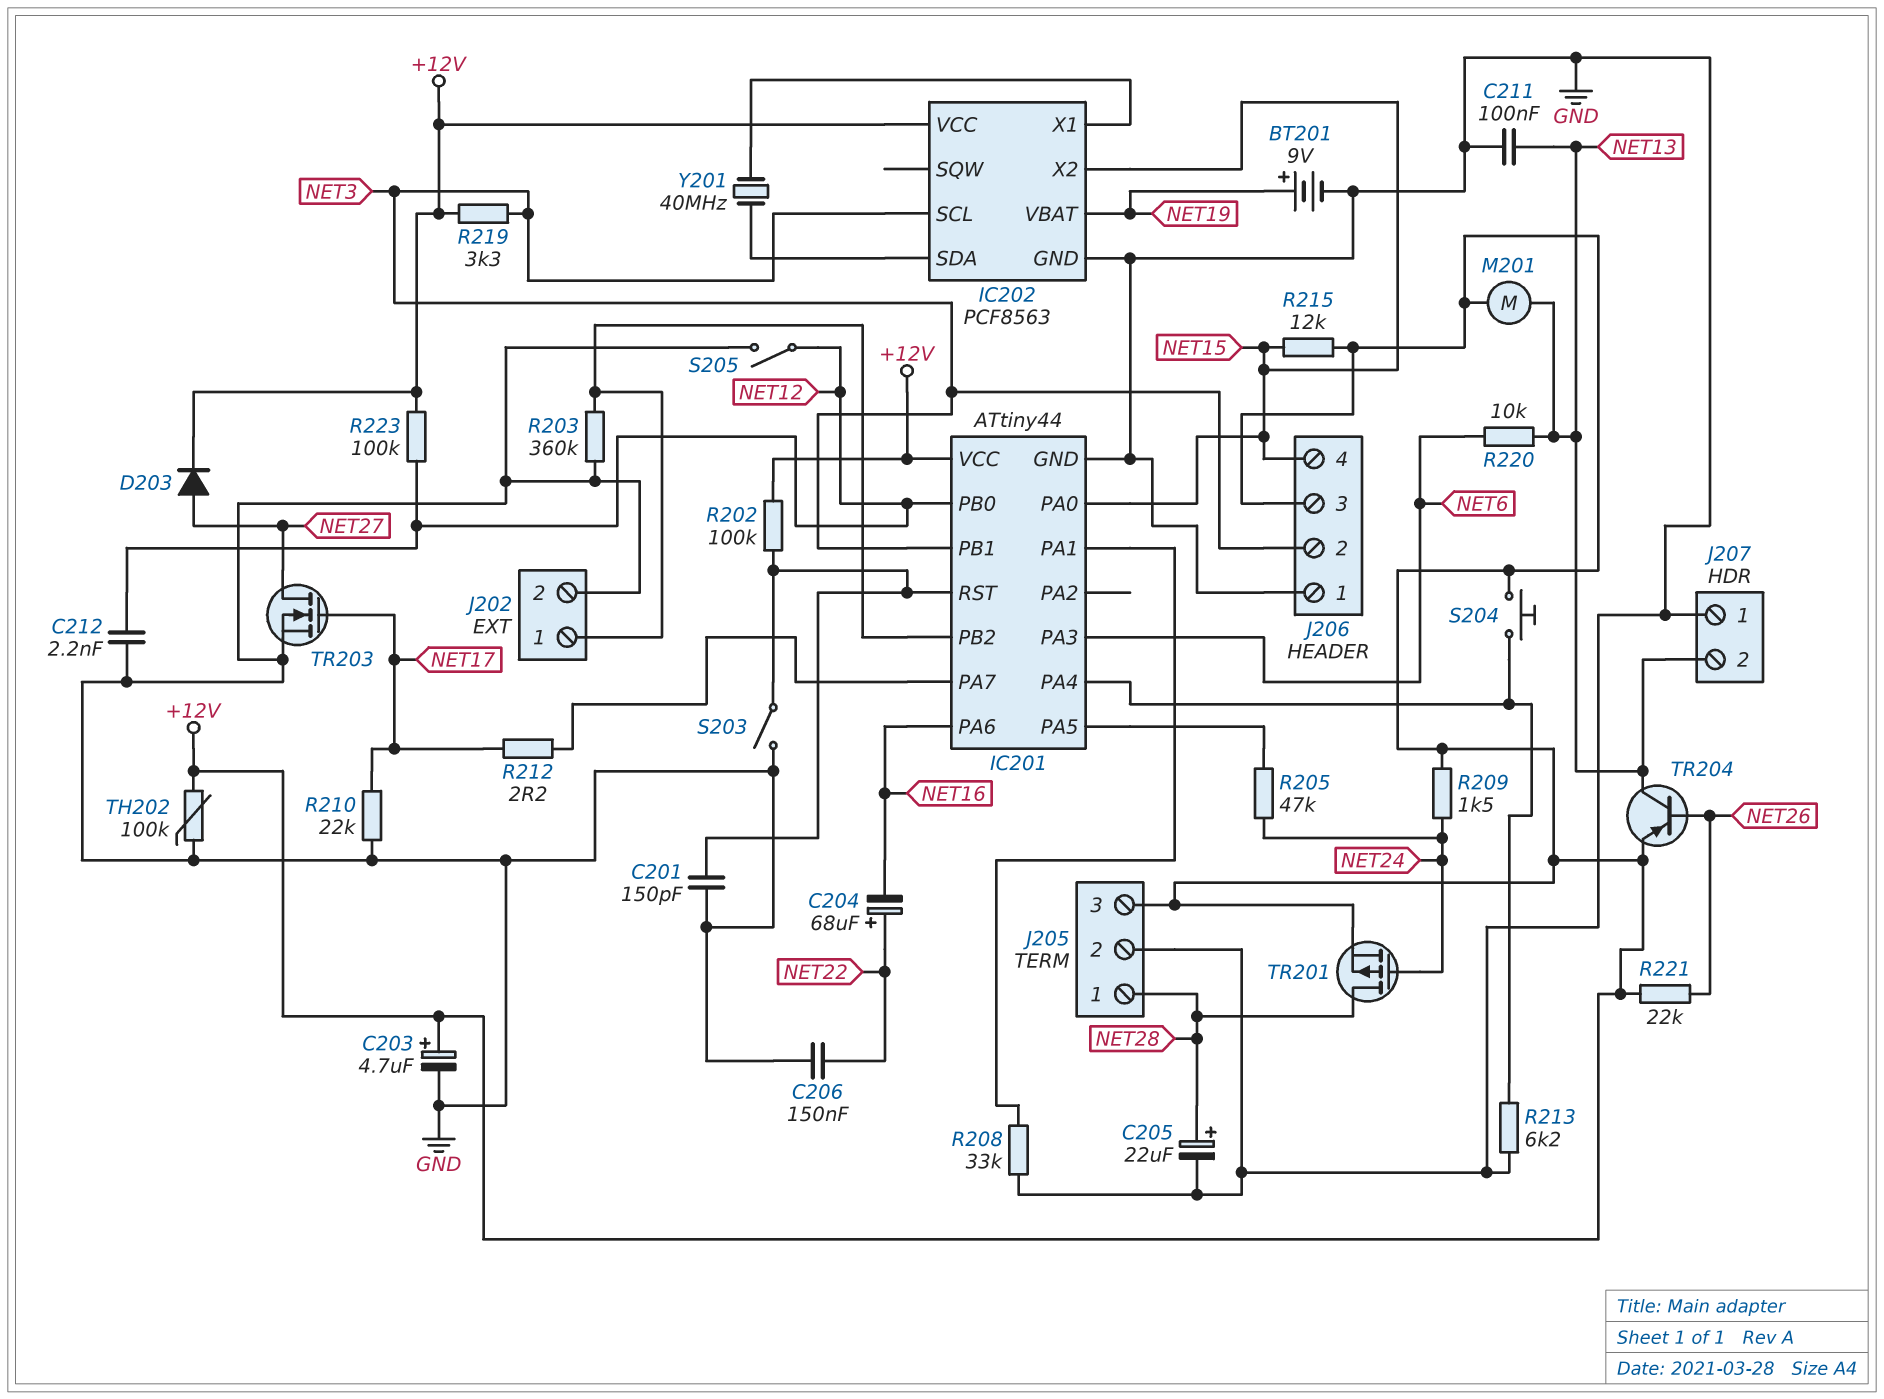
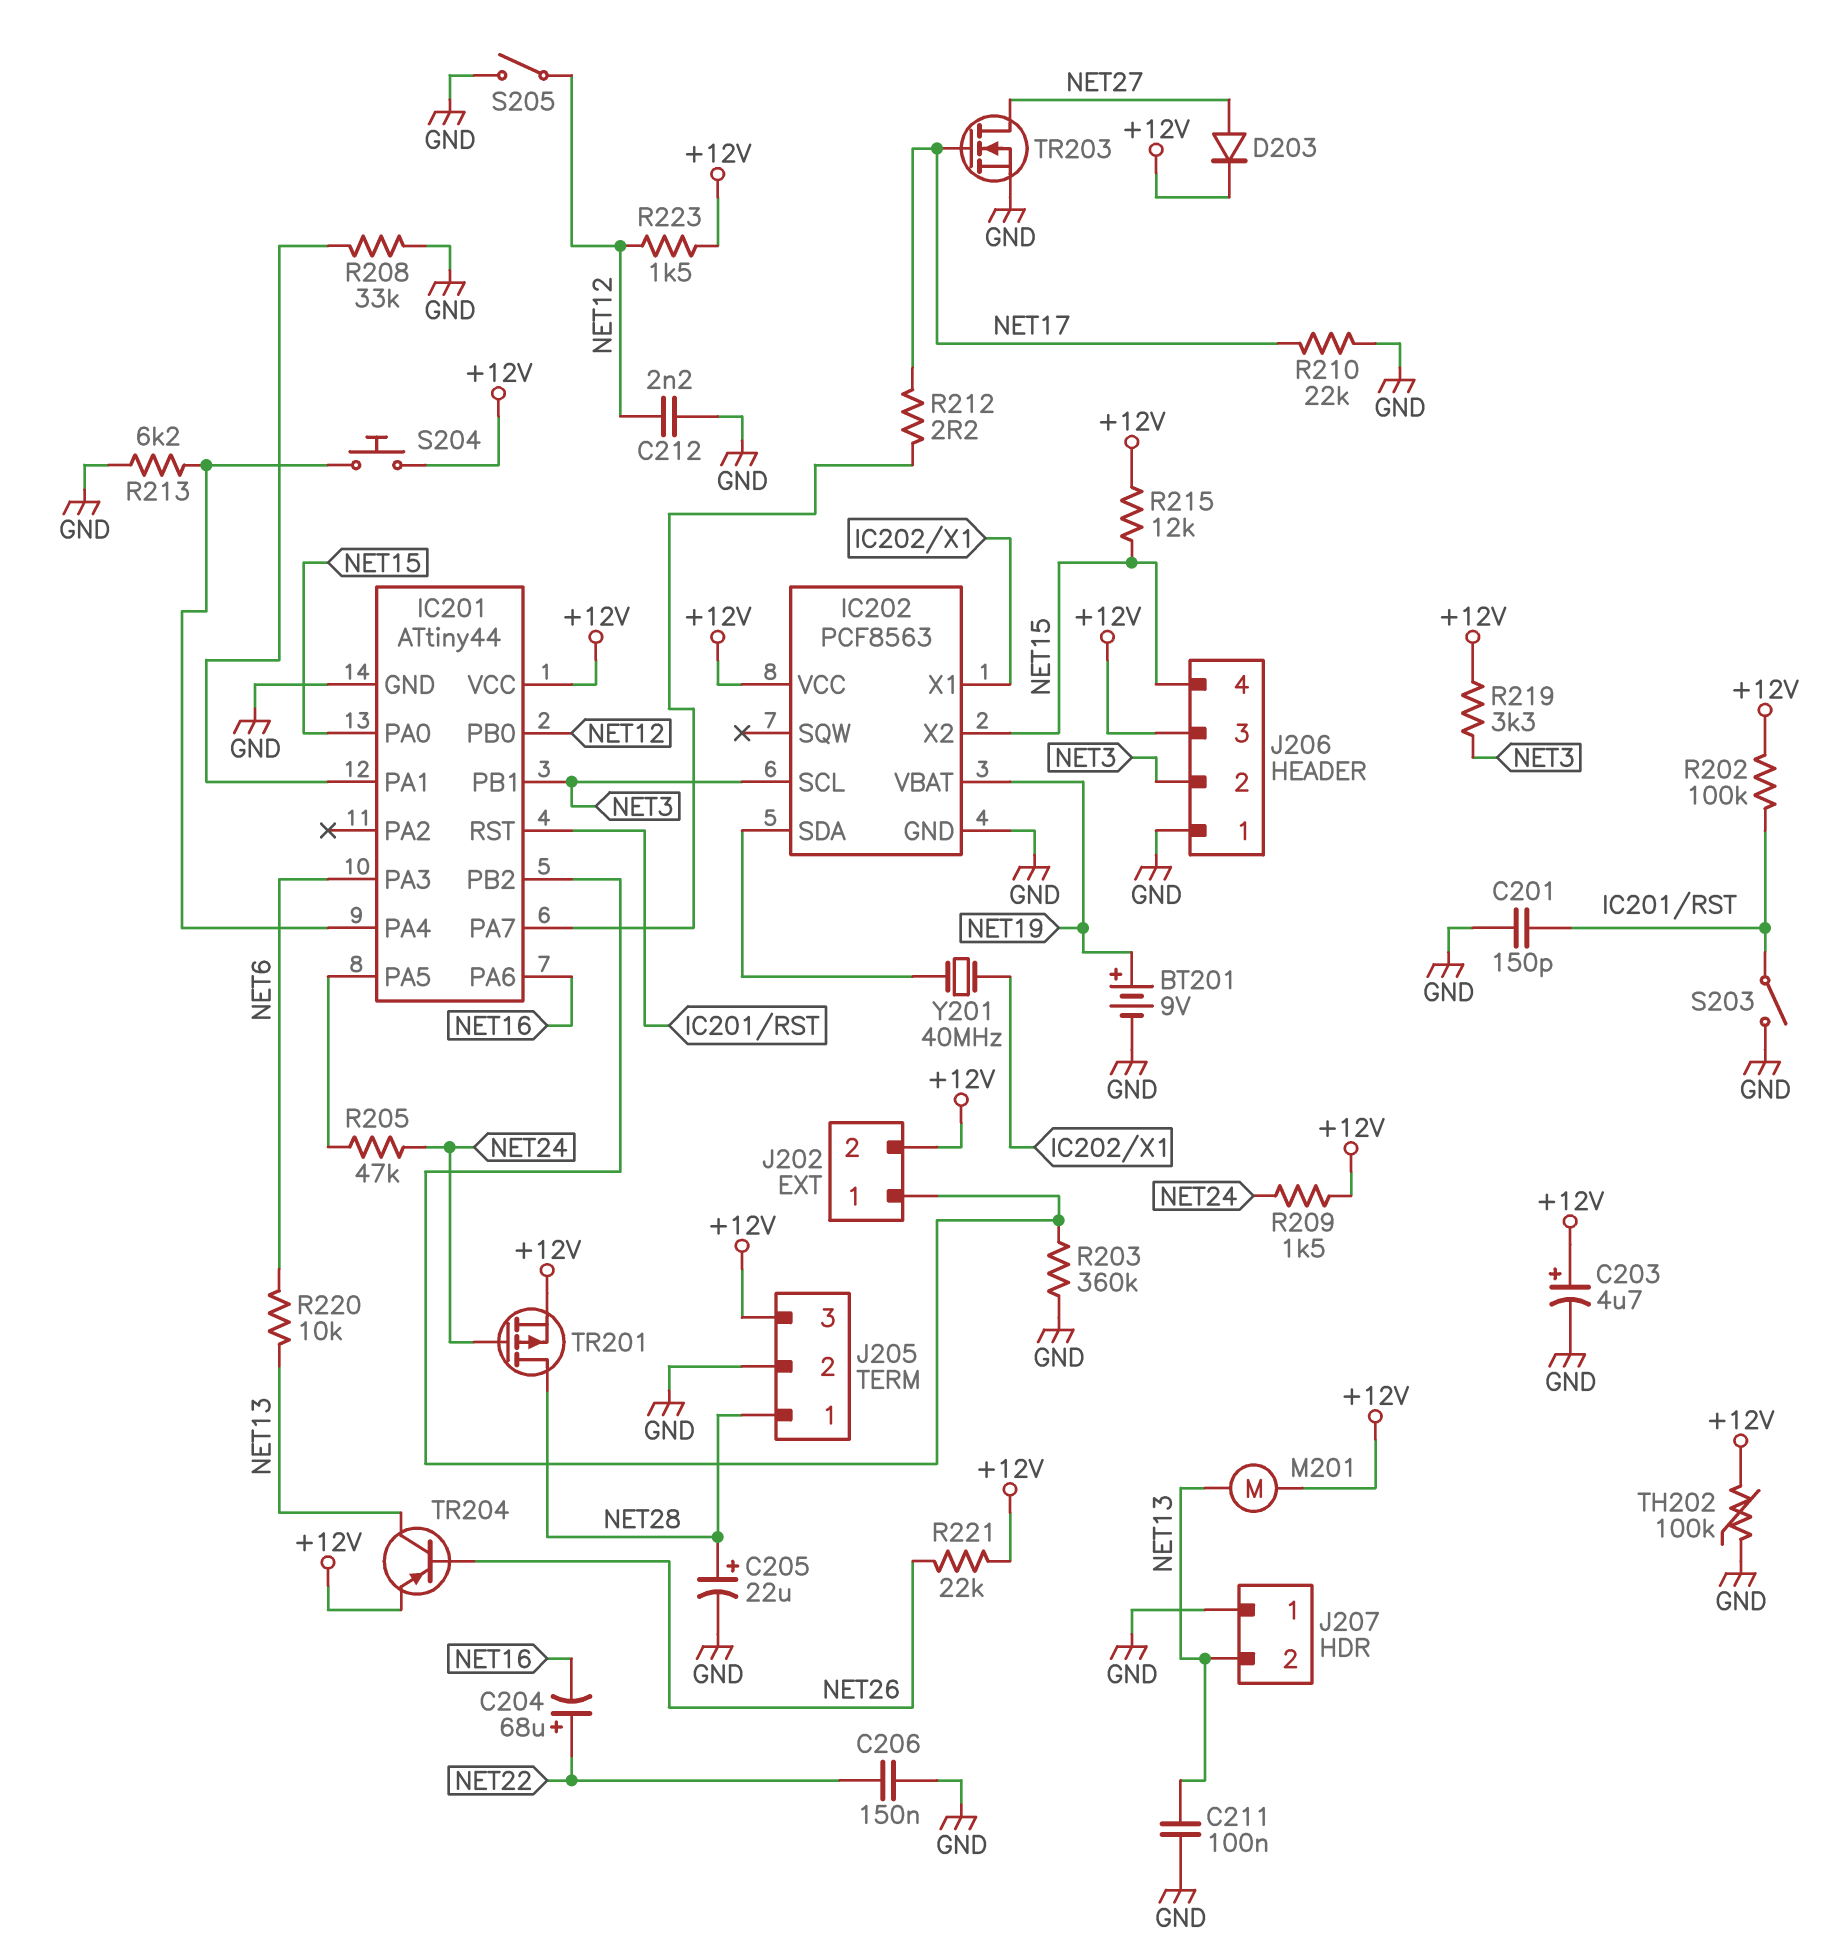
J202 pin 2: GND -> +12V
R223: 100k (+12V, NET12) -> 1.5k (+12V, NET12)

